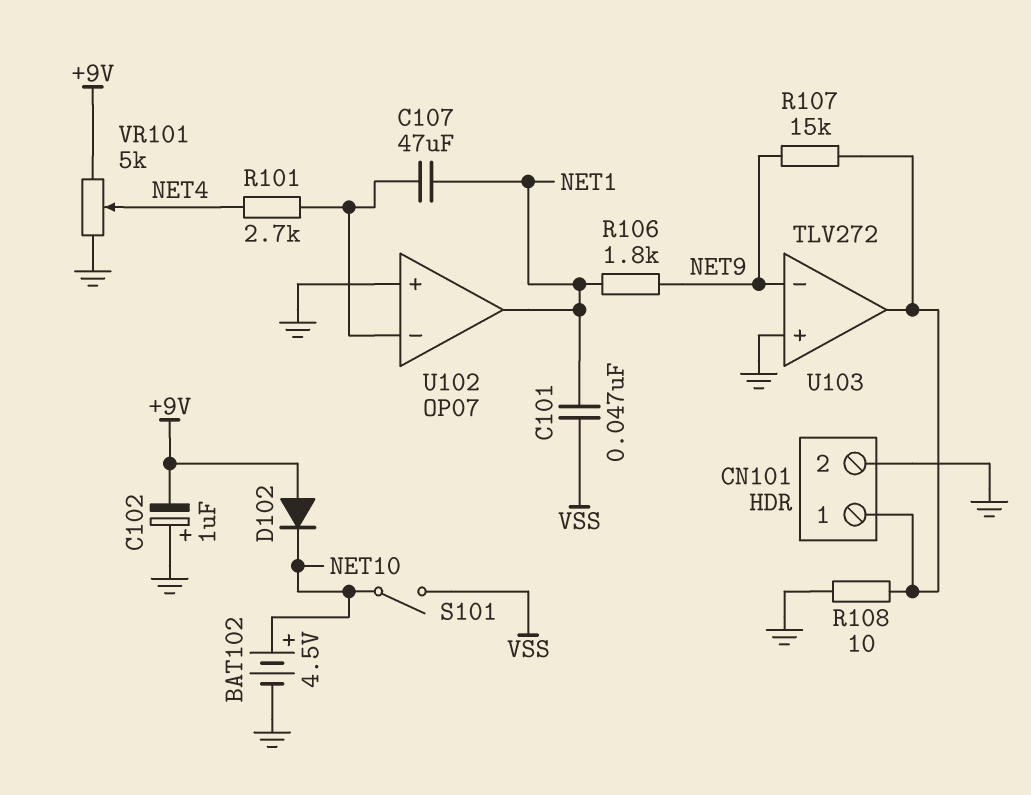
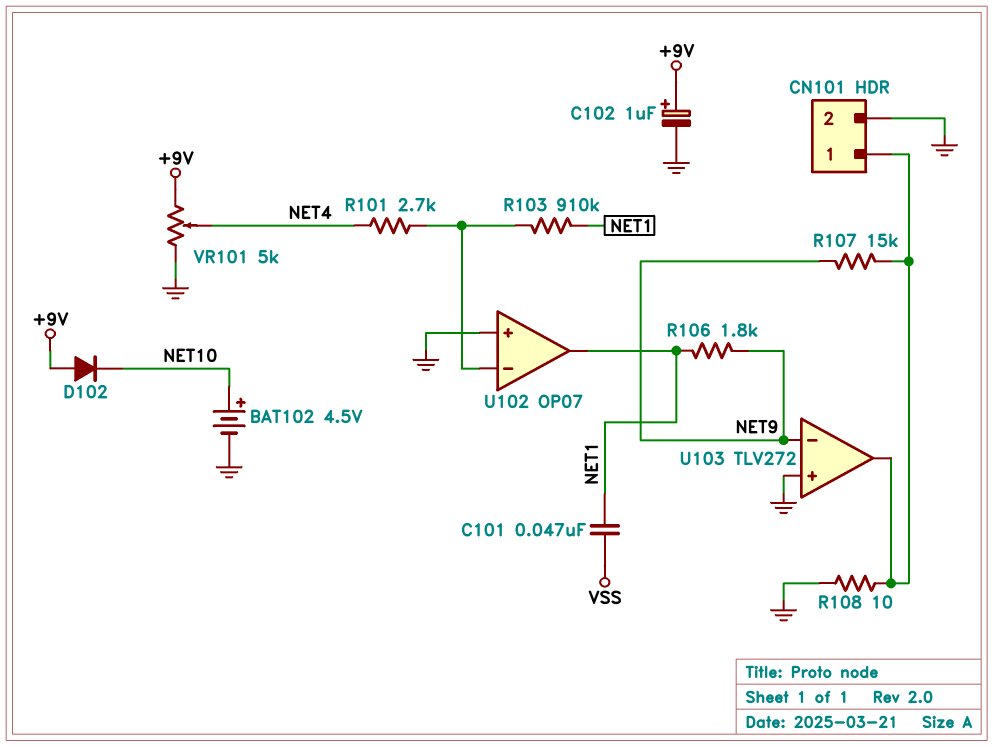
C102: 1uF (plus GND, minus +9V) -> 1uF (plus +9V, minus GND)
C107: 47uF (NET1, U102/in-) -> none
R103: none -> 910k (NET1, U102/in-)
S101: switch (NET10, VSS) -> none

